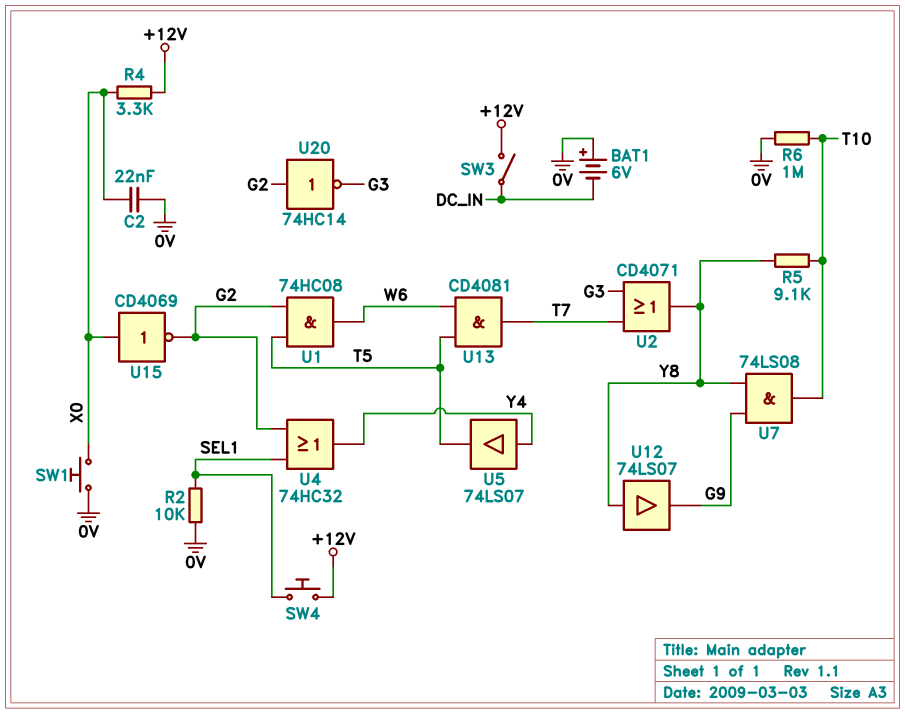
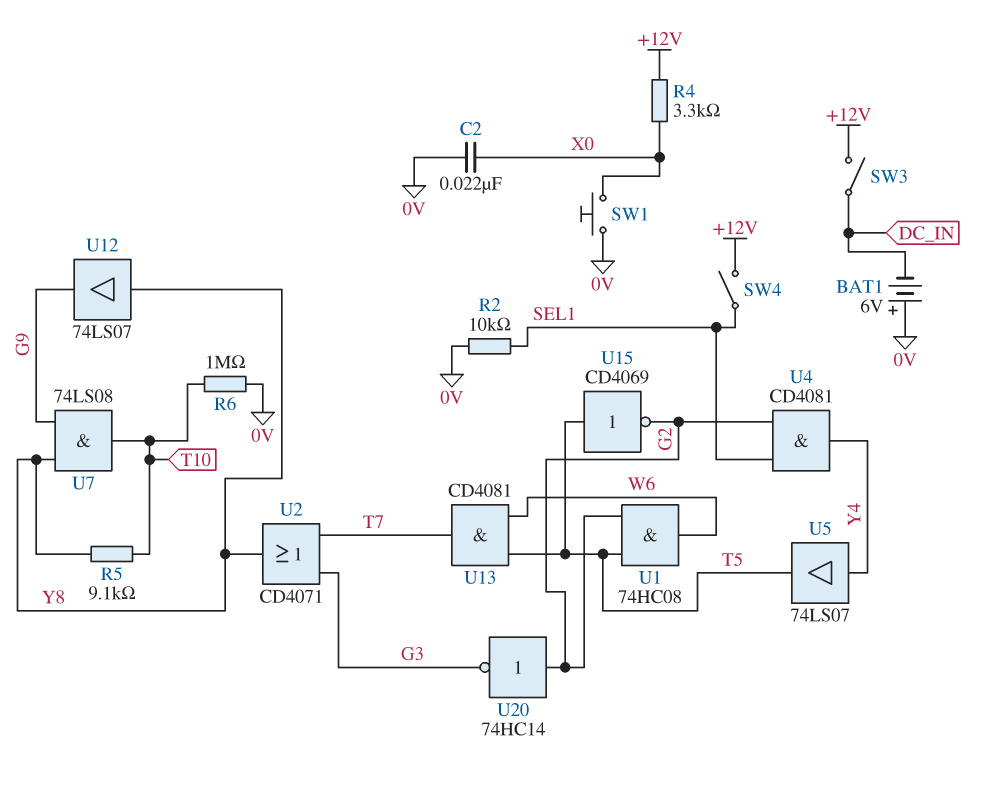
SW4: button (+12V, SEL1) -> switch (+12V, SEL1)
U4: OR 74HC32 (in G2, in SEL1, out Y4) -> AND CD4081 (in G2, in SEL1, out Y4)
U15: NOT CD4069 (in X0, out G2) -> NOT CD4069 (in T5, out G2)

